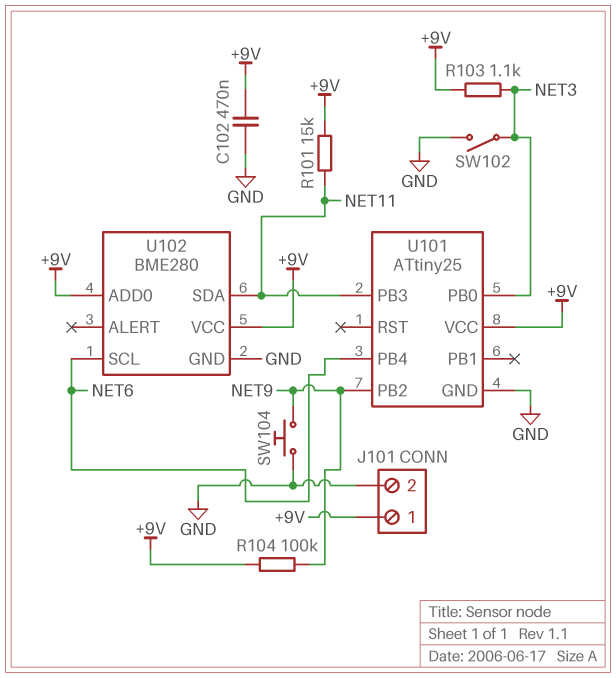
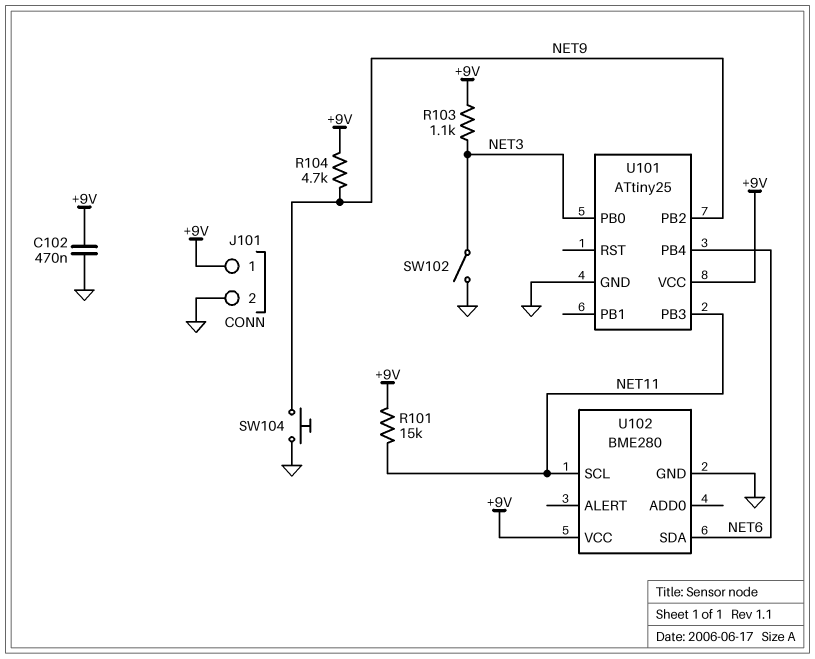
R104: 100k (+9V, NET9) -> 4.7k (+9V, NET9)
U102 pin ADD0: +9V -> none
U102 pin SCL: NET6 -> NET11
U102 pin SDA: NET11 -> NET6

